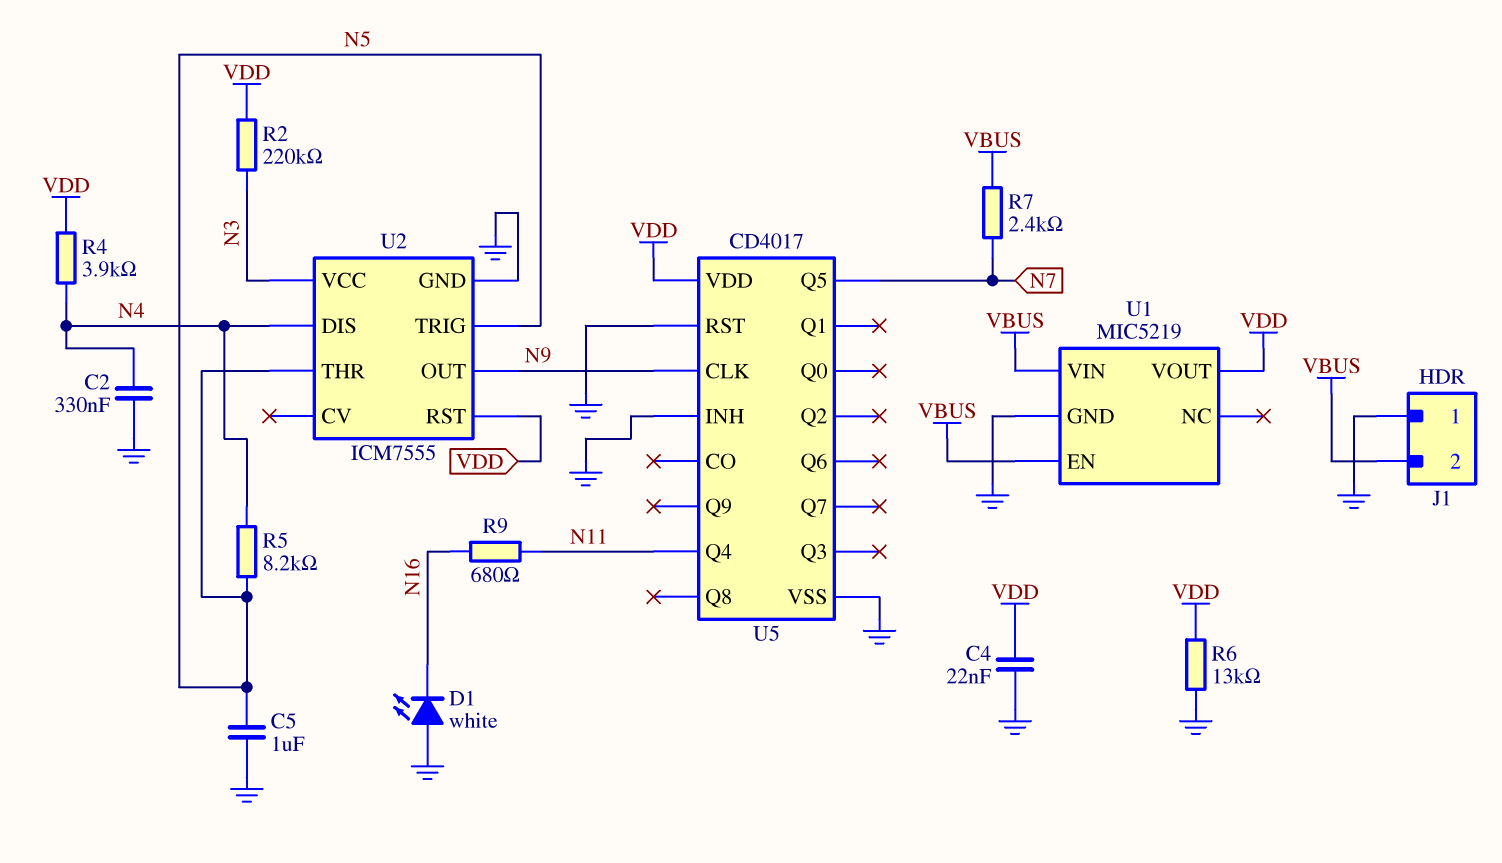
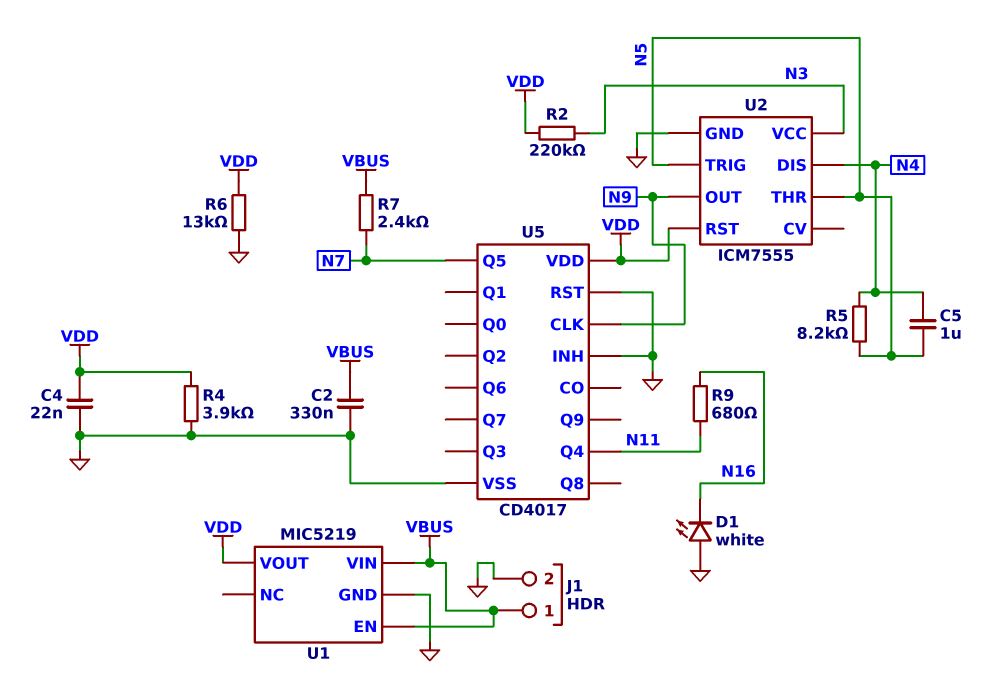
C2: 330nF (GND, N4) -> 330nF (GND, VBUS)
C5: 1uF (GND, N5) -> 1uF (N4, N5)
J1 pin 1: GND -> VBUS
J1 pin 2: VBUS -> GND
R4: 3.9k (N4, VDD) -> 3.9k (GND, VDD)

